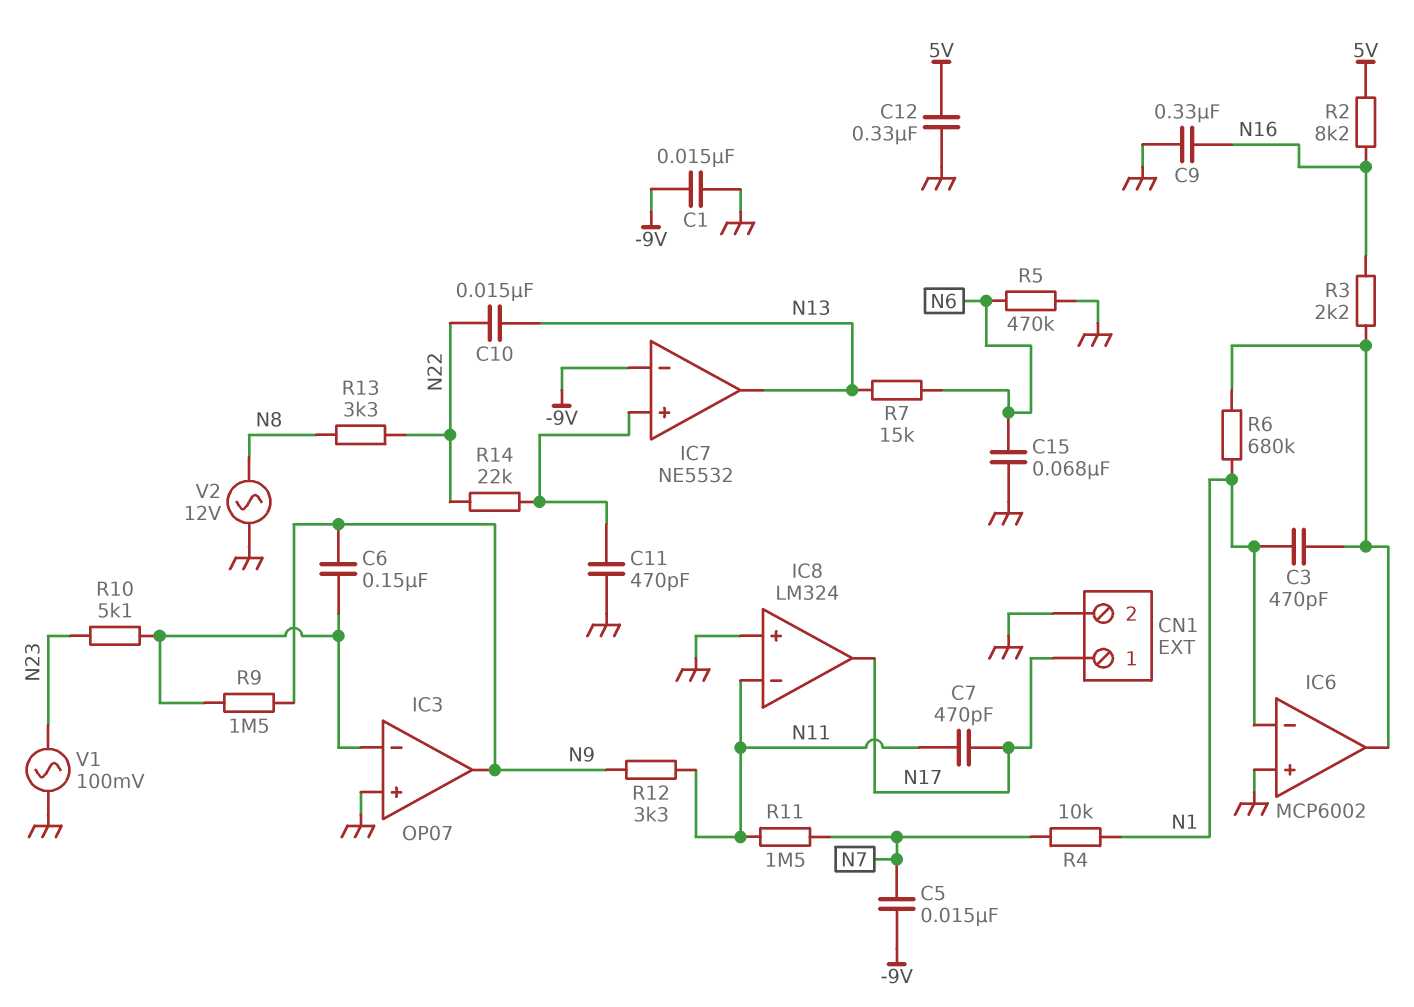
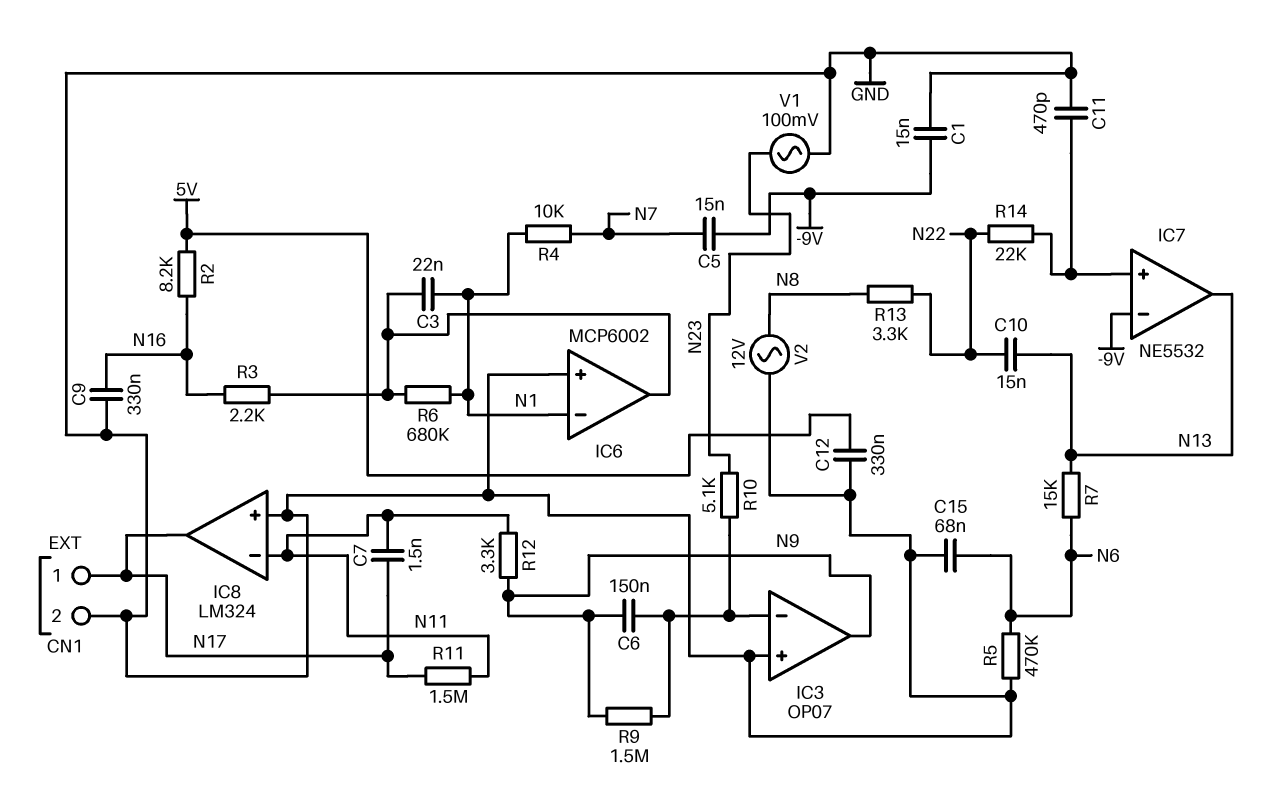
C3: 470pF (IC6/out, N1) -> 22nF (IC6/out, N1)
C7: 470pF (N11, N17) -> 1.5nF (N11, N17)
R11: 1.5M (N7, N11) -> 1.5M (N11, N17)

